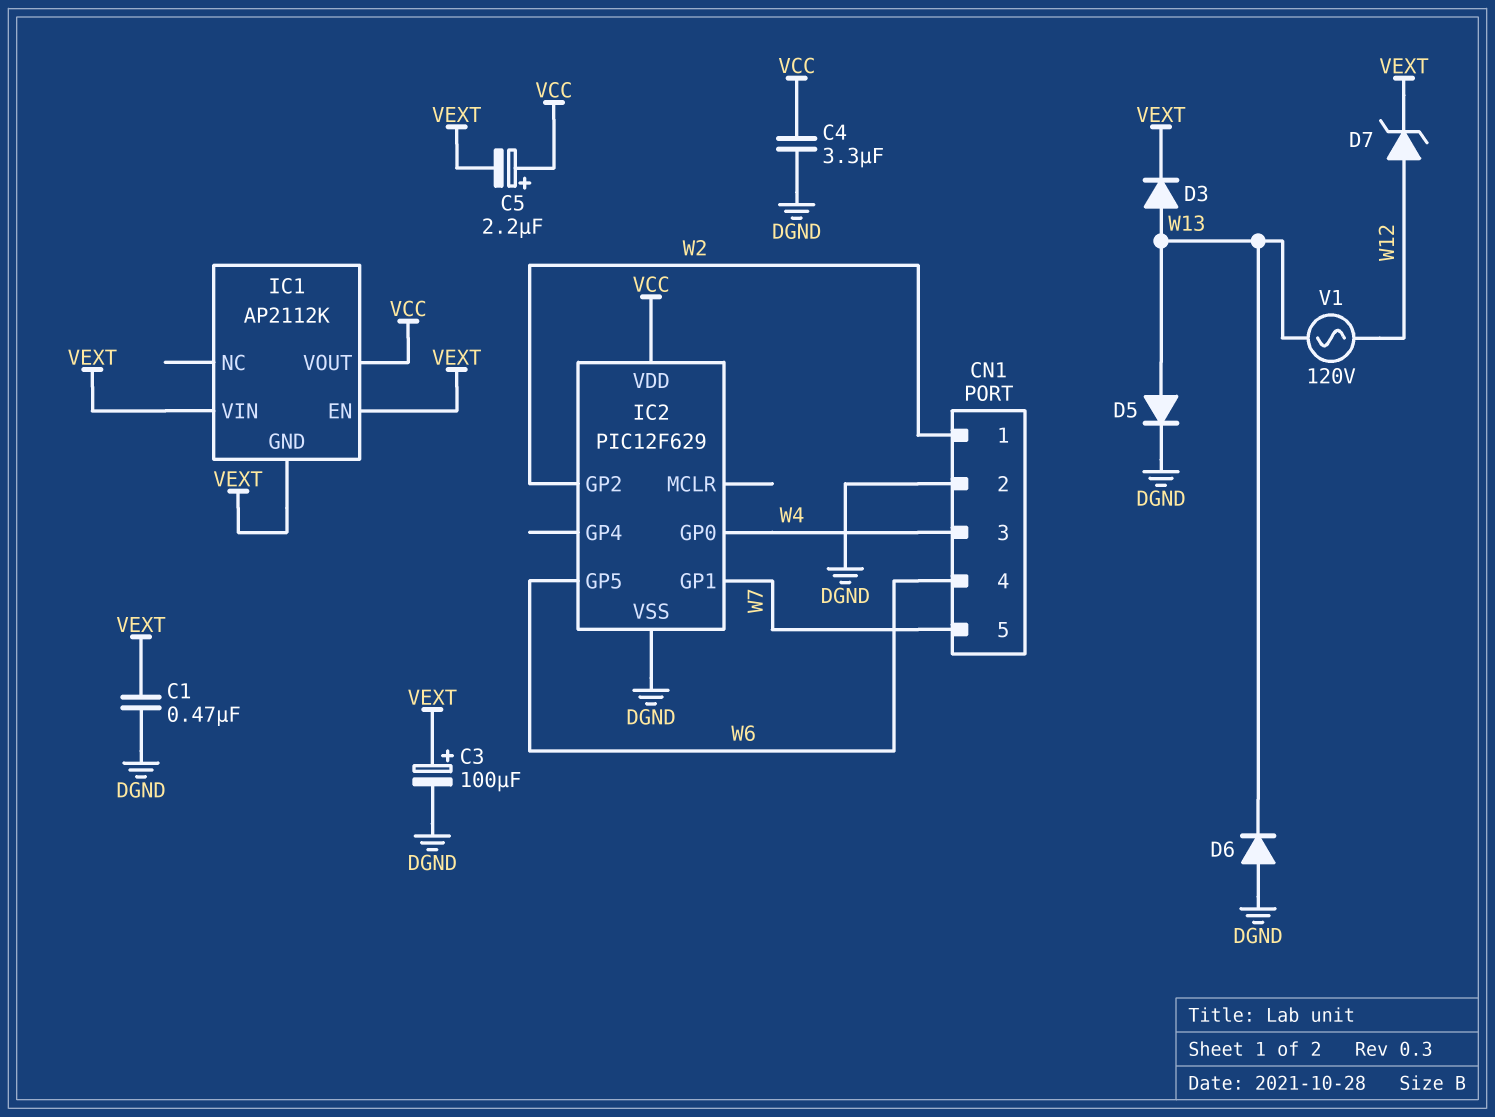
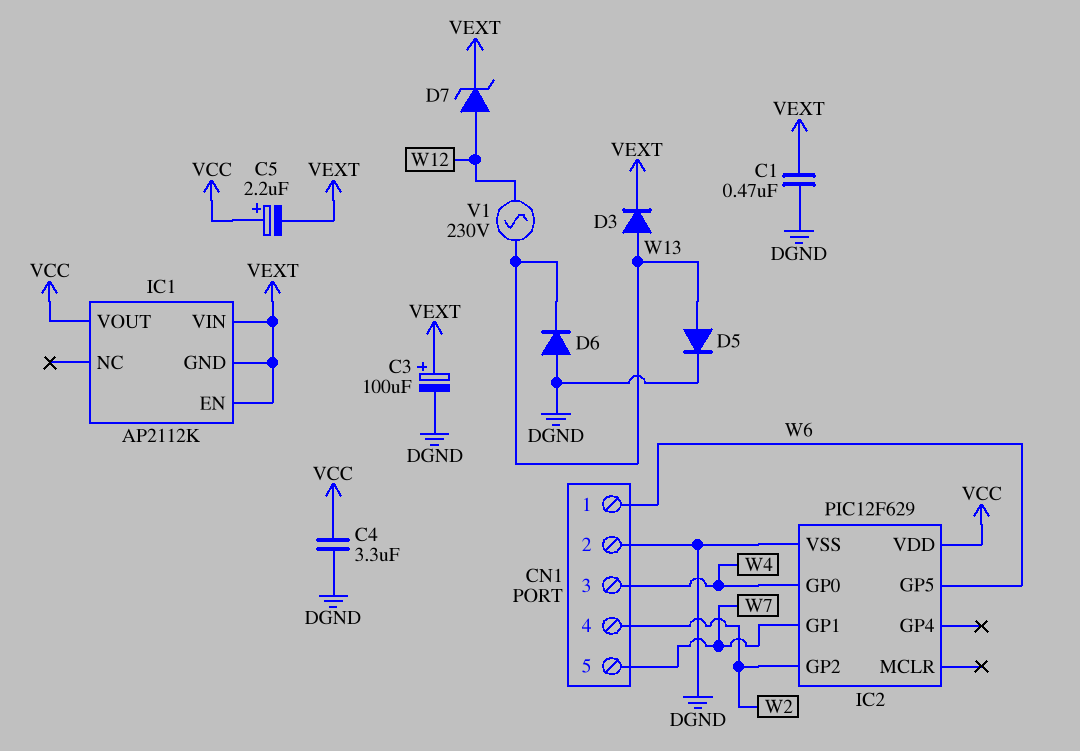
CN1 pin 1: W2 -> W6
CN1 pin 4: W6 -> W2
V1: AC 120V (W12, W13) -> AC 230V (W12, W13)

